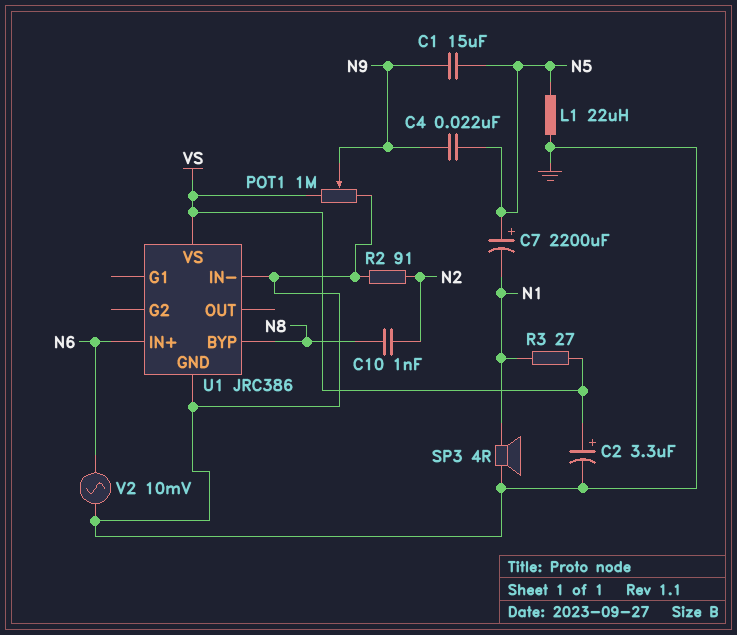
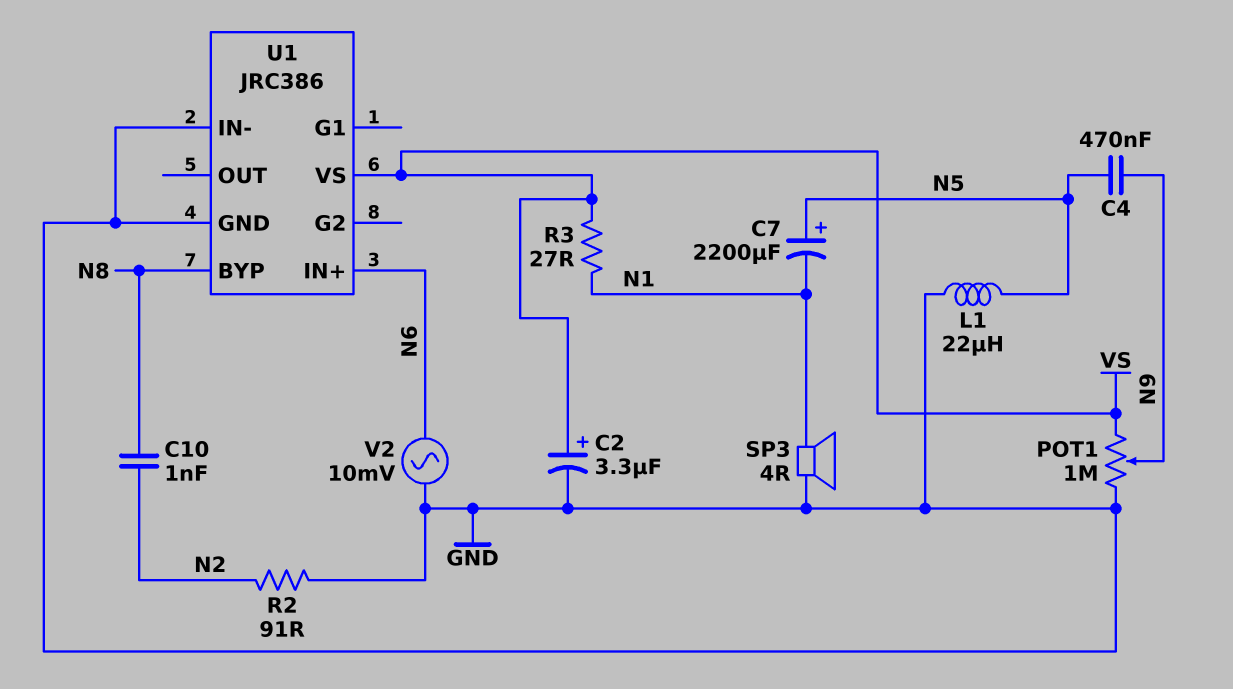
C1: 15uF (N5, N9) -> none
C4: 22nF (N5, N9) -> 470nF (N5, N9)

